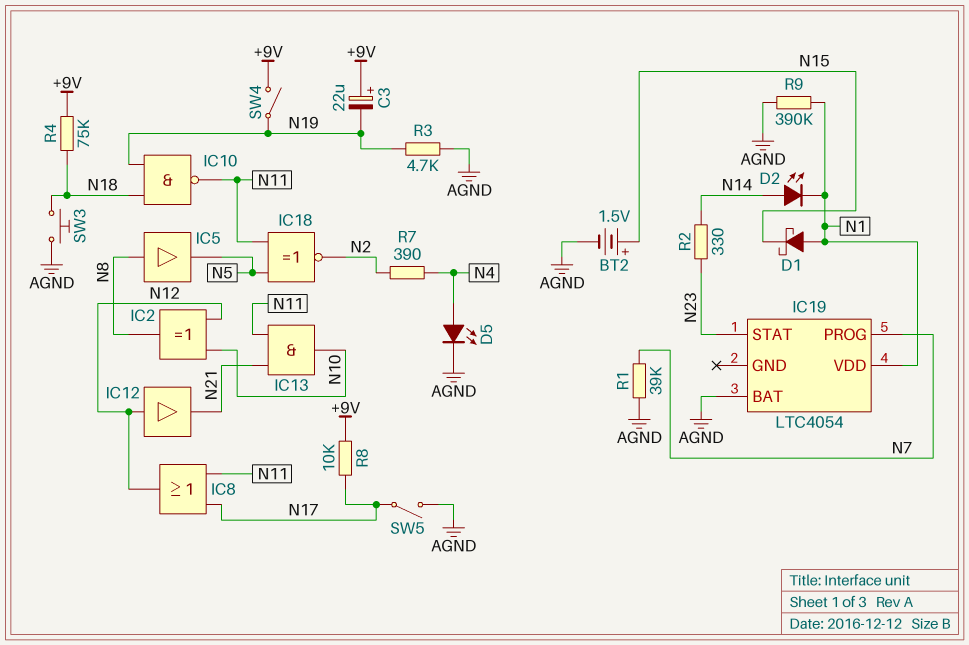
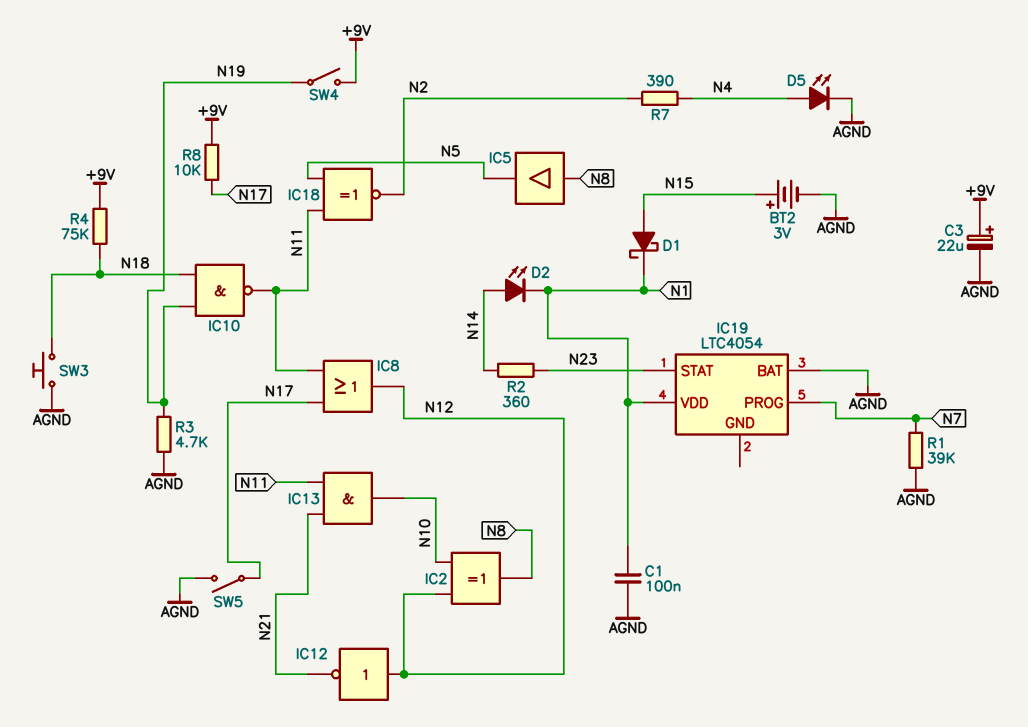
BT2: 1.5V (plus N15, minus AGND) -> 3V (plus N15, minus AGND)
C1: none -> 100nF (AGND, N1)
C3: 22uF (plus +9V, minus N19) -> 22uF (plus +9V, minus AGND)
D1: schottky (A N1, K N15) -> schottky (A N15, K N1)
IC12: buffer (in N12, out N21) -> NOT (in N12, out N21)
R2: 330 (N14, N23) -> 360 (N14, N23)
R9: 390k (AGND, N1) -> none

